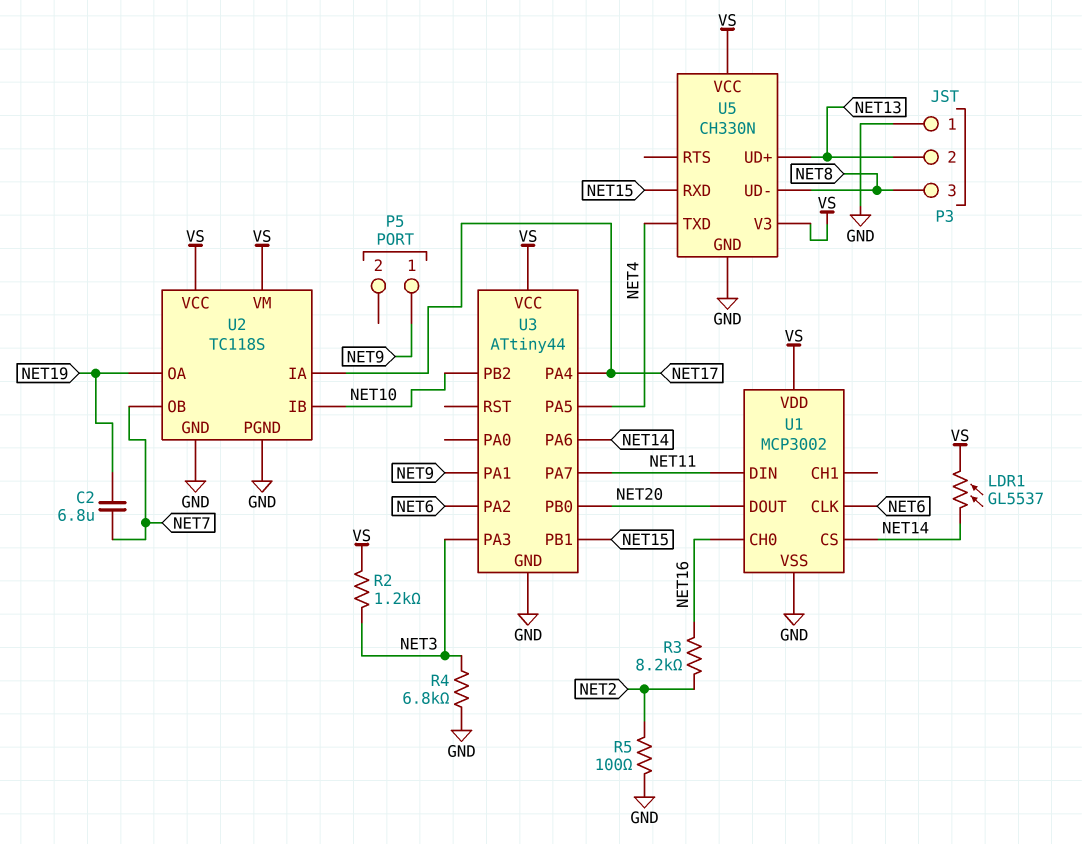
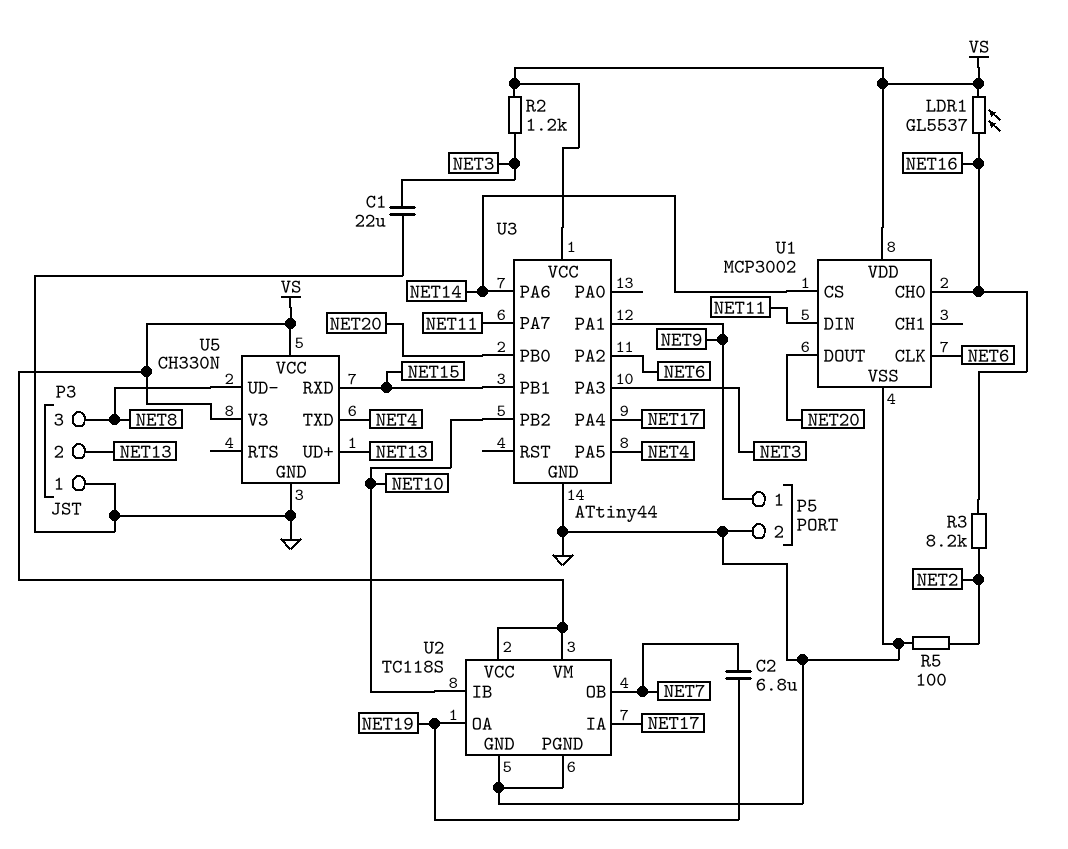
C1: none -> 22uF (GND, NET3)
LDR1: GL5537 (NET14, VS) -> GL5537 (NET16, VS)
P5 pin 2: none -> GND
R4: 6.8k (GND, NET3) -> none

